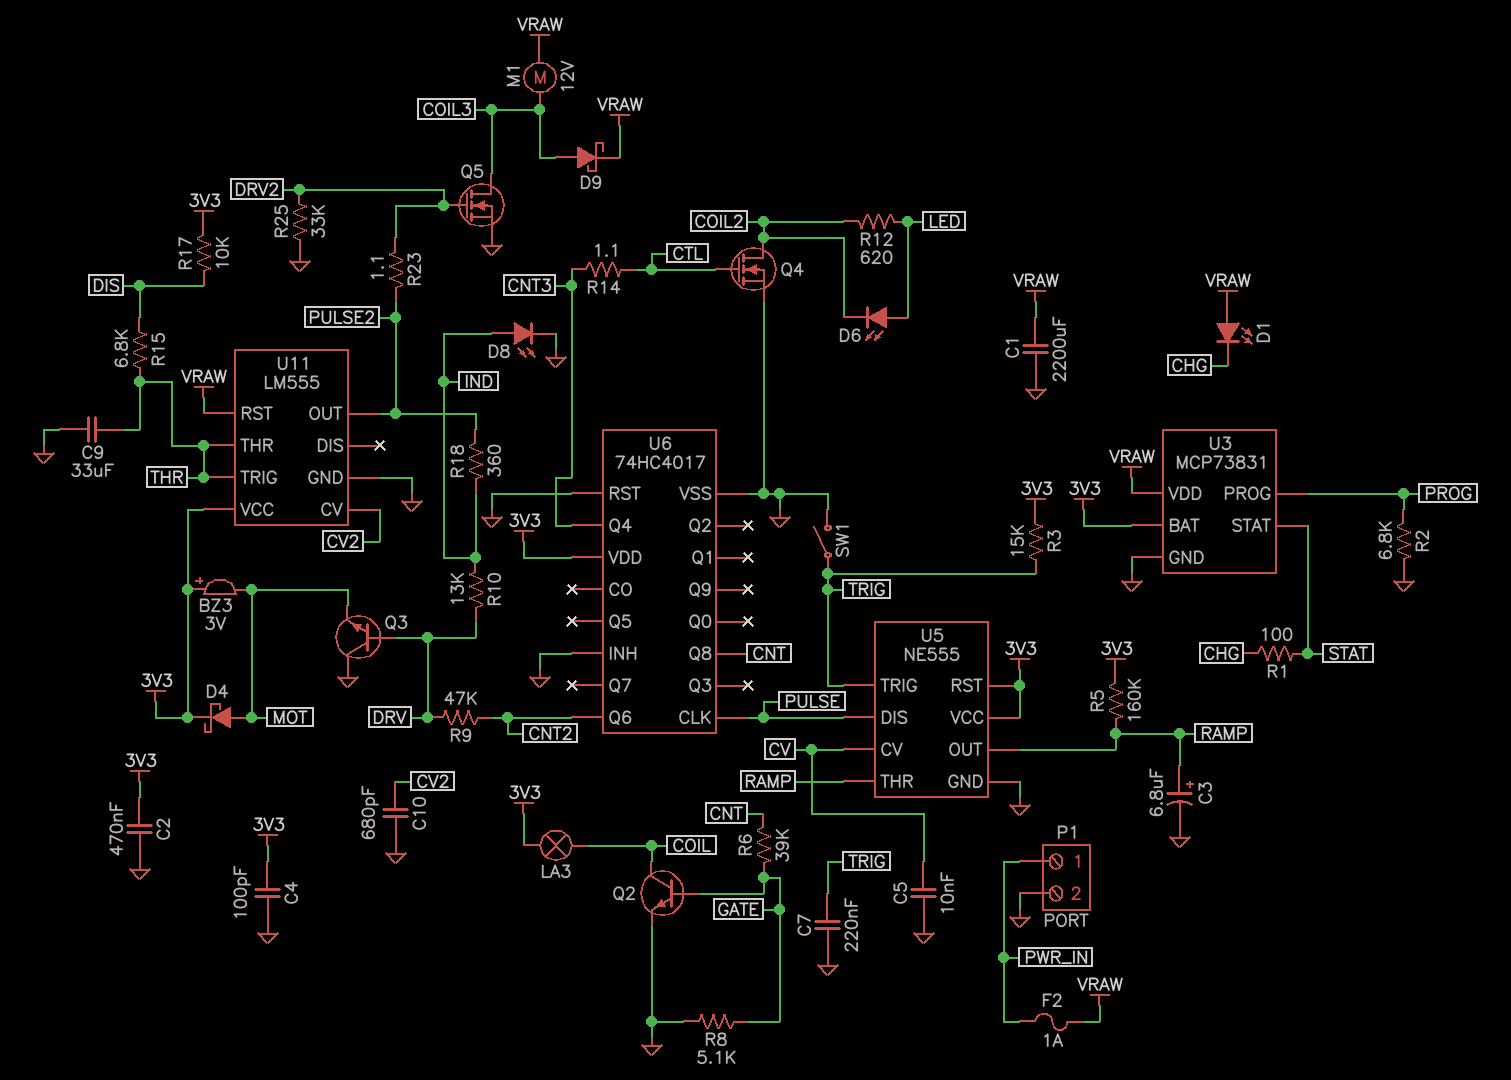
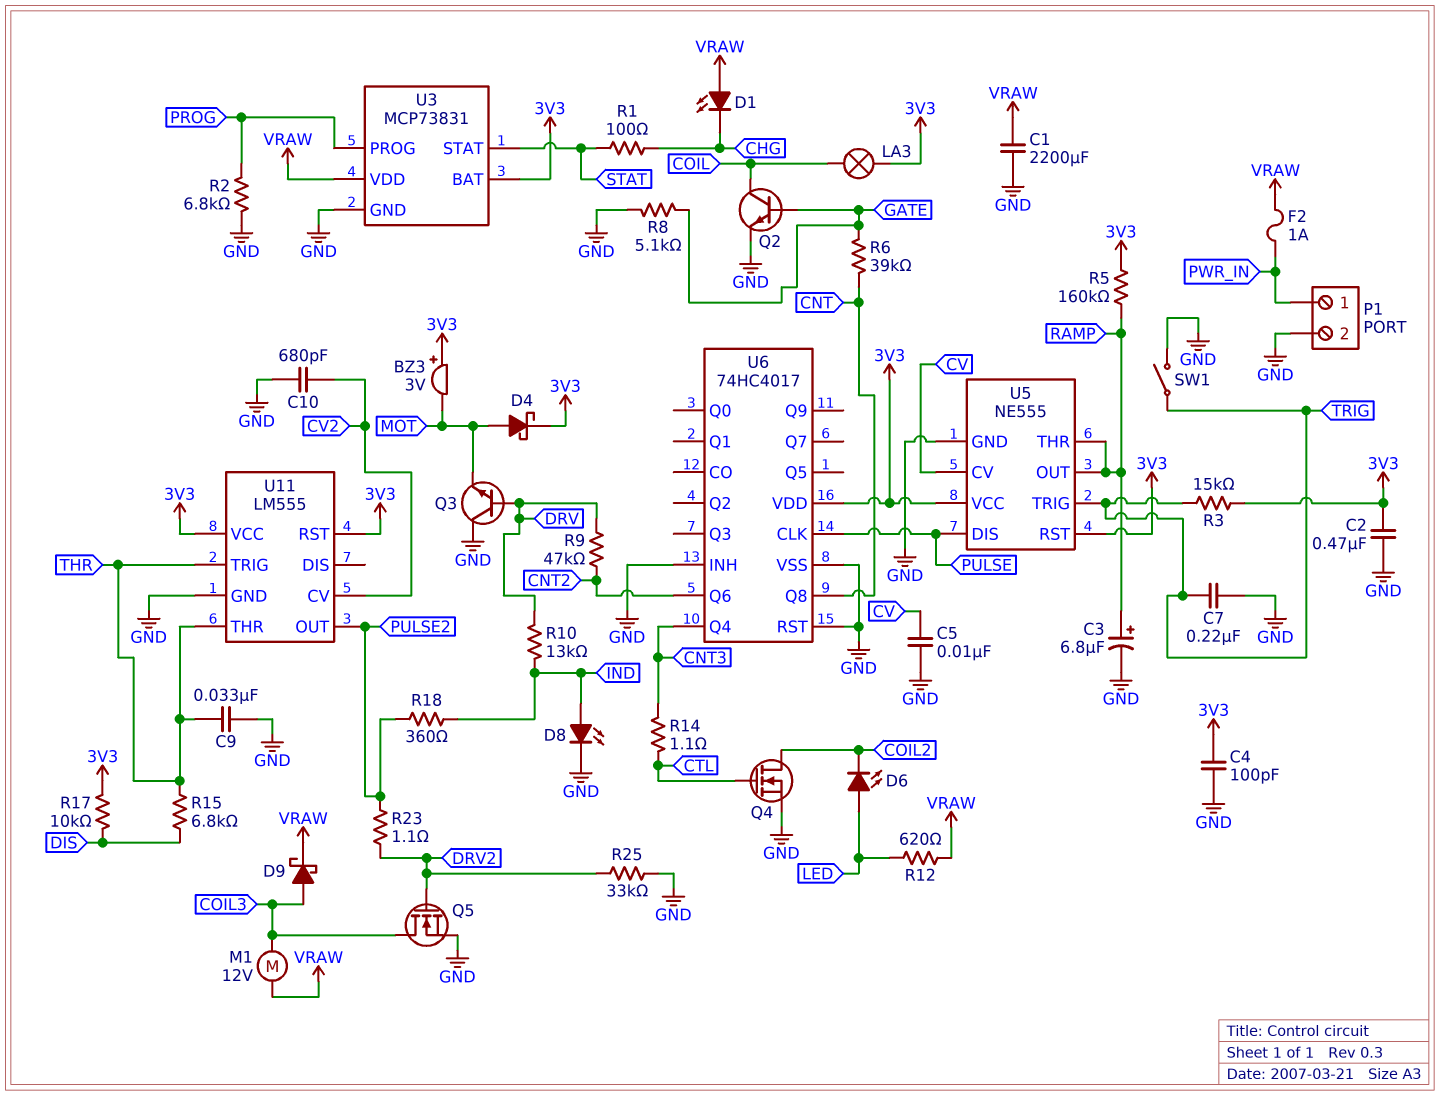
C9: 33uF (GND, THR) -> 33nF (GND, THR)
R12: 620 (COIL2, LED) -> 620 (LED, VRAW)
U11 pin RST: VRAW -> 3V3

